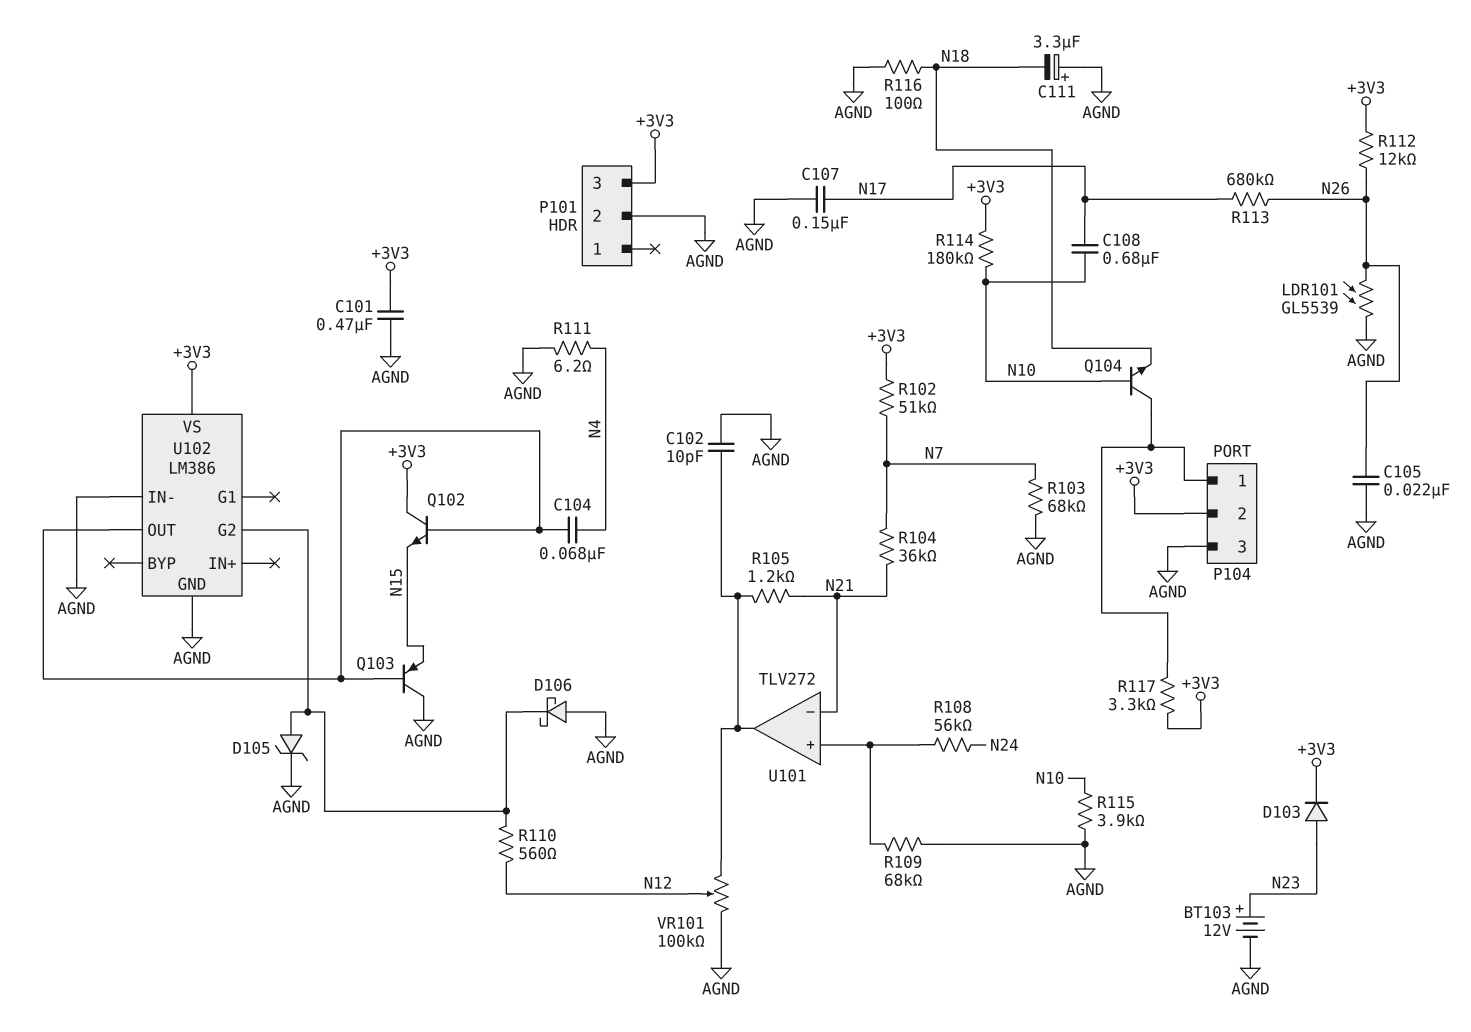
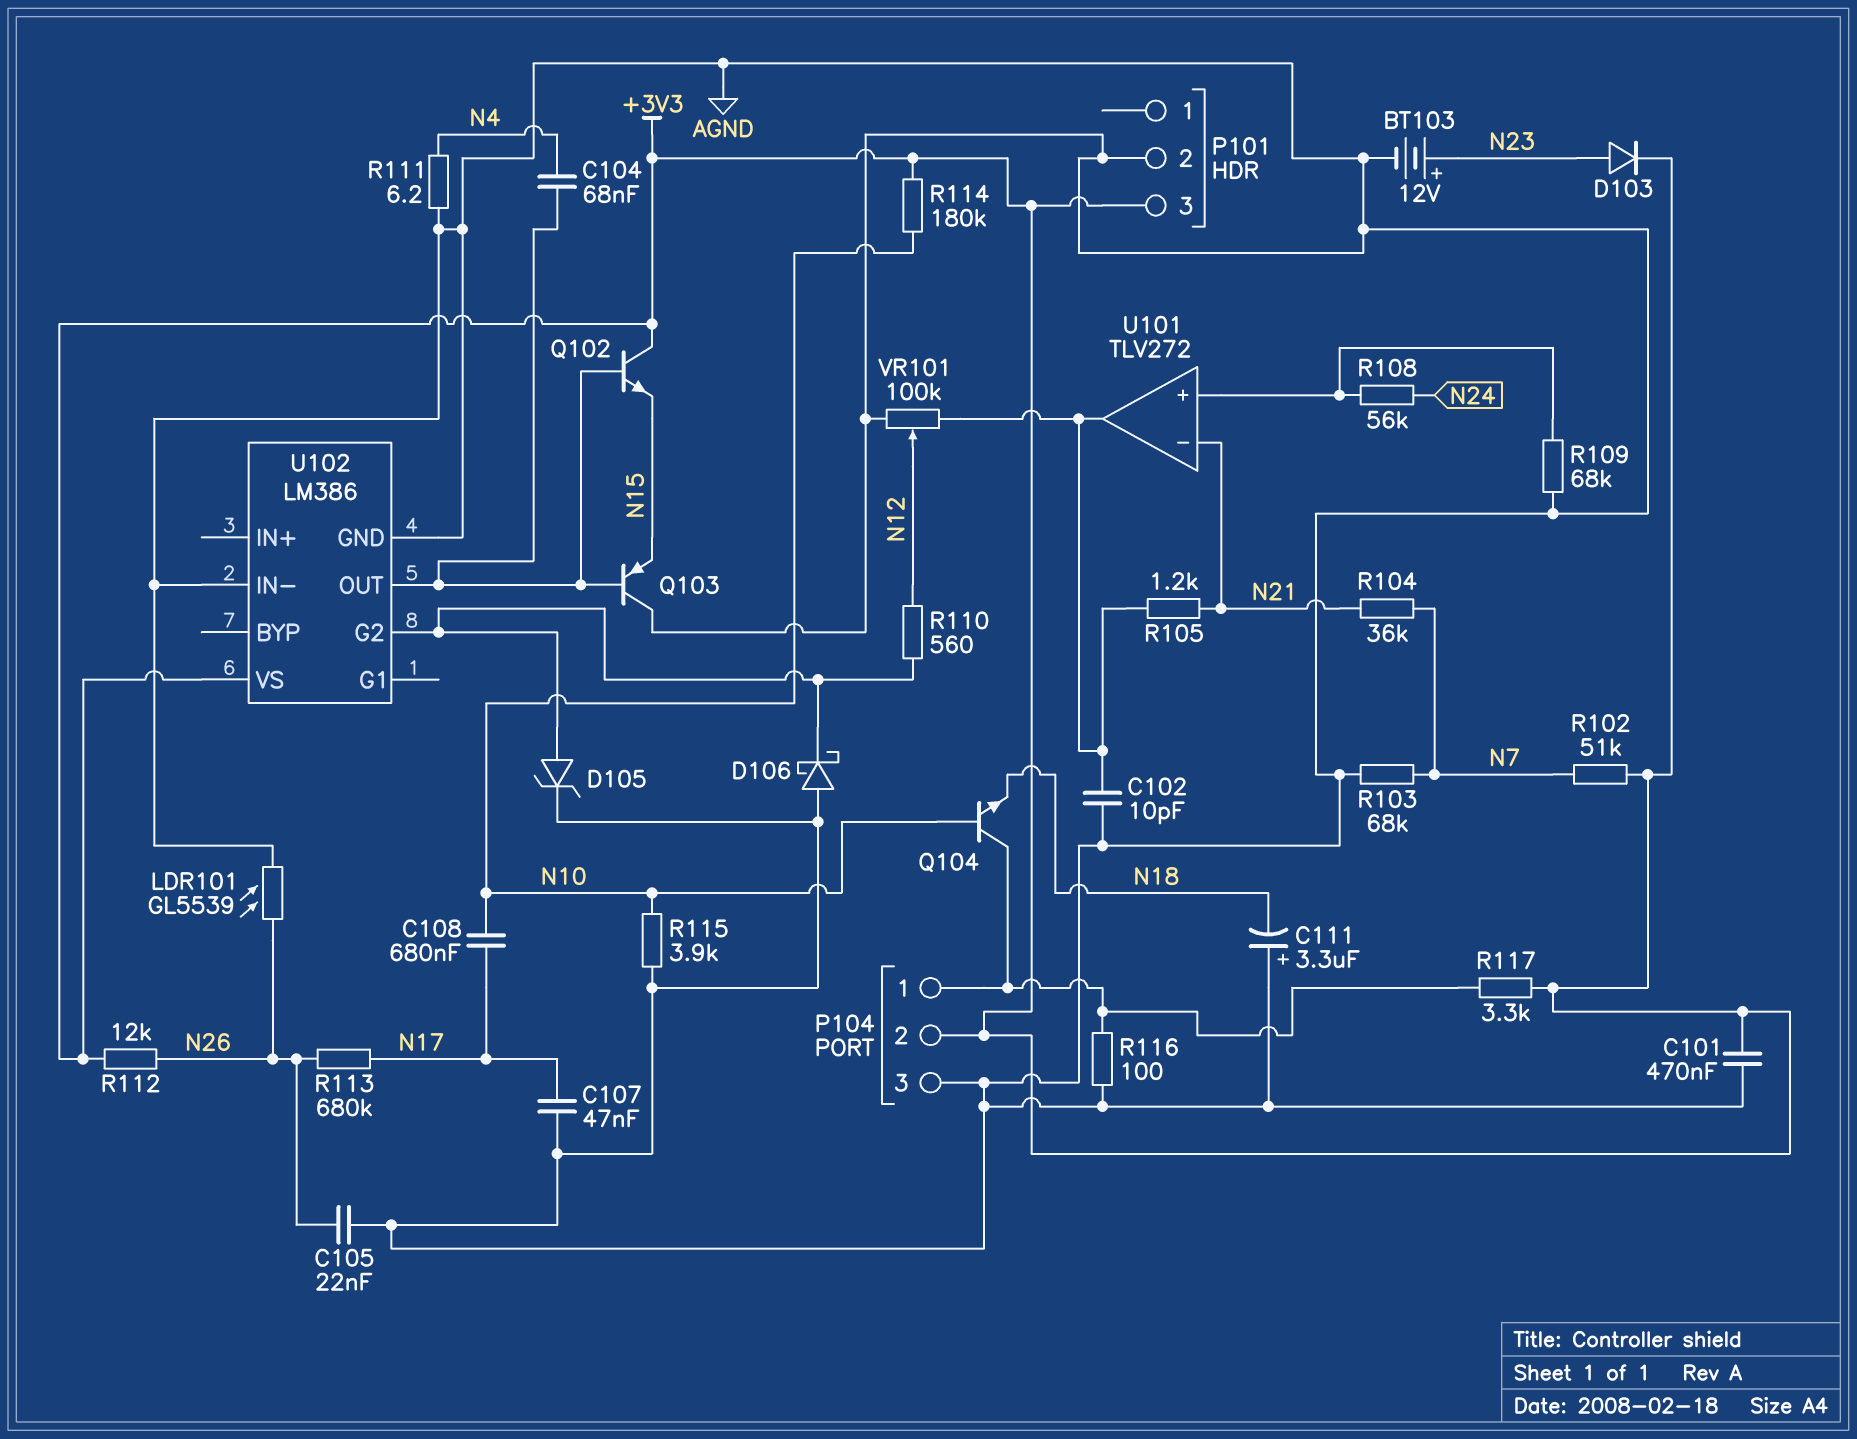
C107: 150nF (AGND, N17) -> 47nF (AGND, N17)
R116: 100 (AGND, N18) -> 100 (AGND, P104/1)

